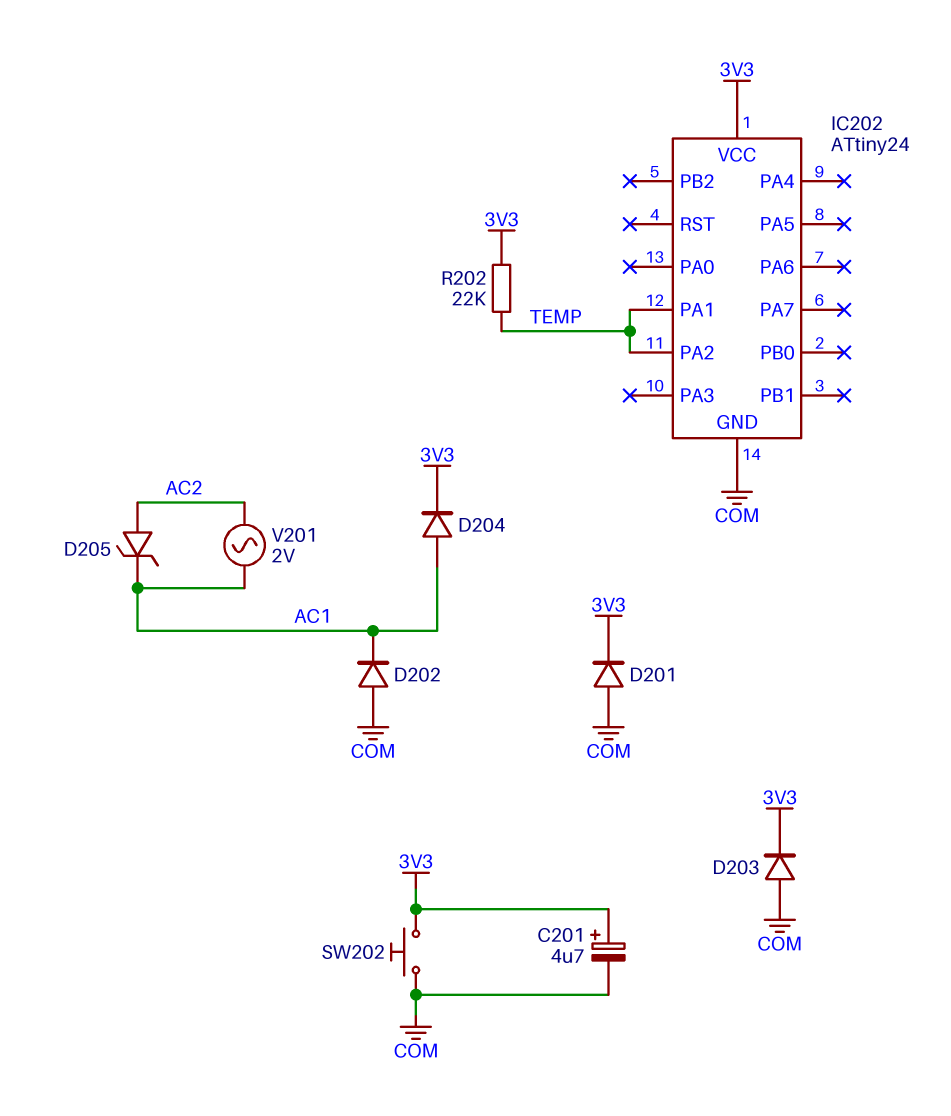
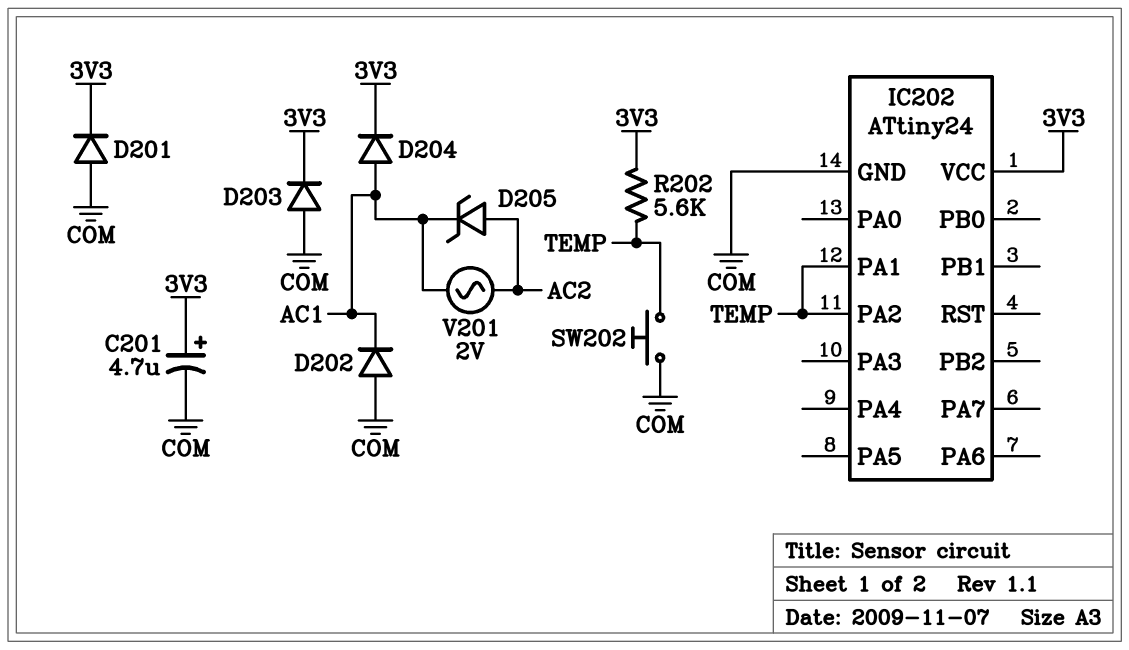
R202: 22k (3V3, TEMP) -> 5.6k (3V3, TEMP)
SW202: button (3V3, COM) -> button (COM, TEMP)

